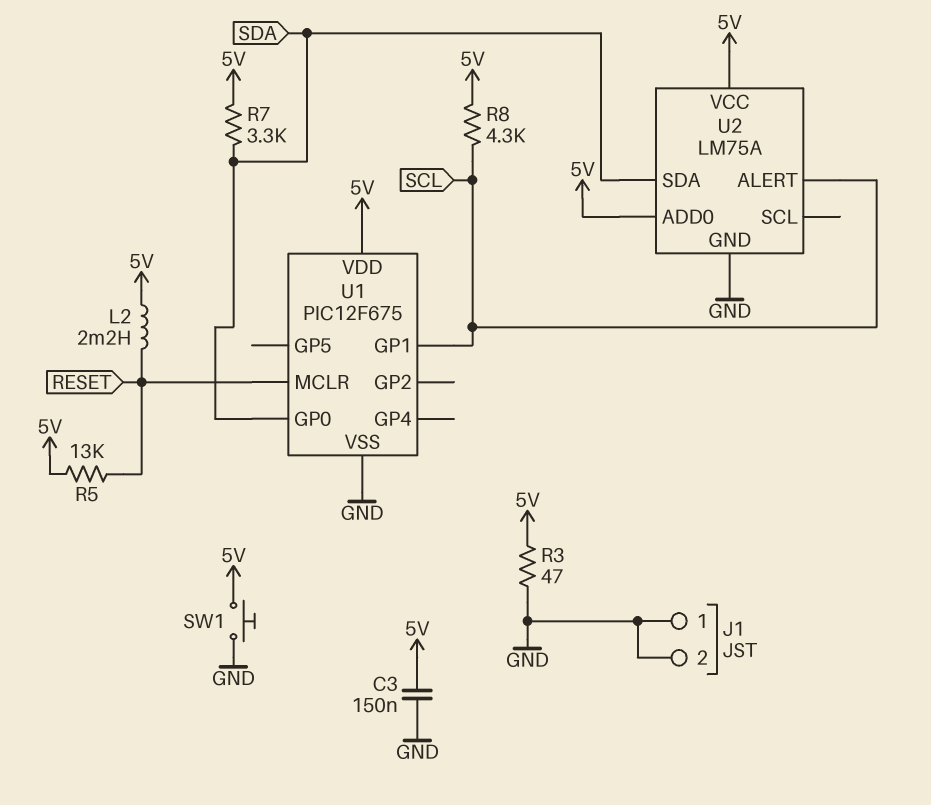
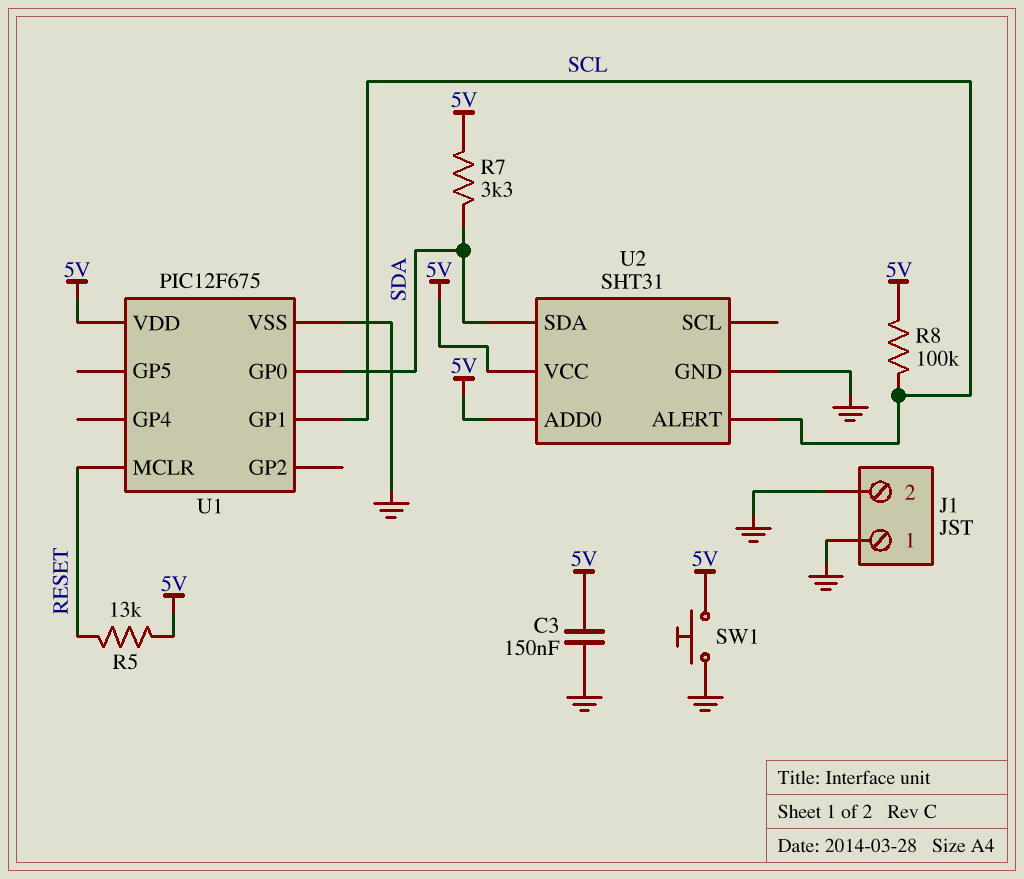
L2: 2.2mH (5V, RESET) -> none
R3: 47 (5V, GND) -> none
R8: 4.3k (5V, SCL) -> 100k (5V, SCL)
U2: LM75A -> SHT31

